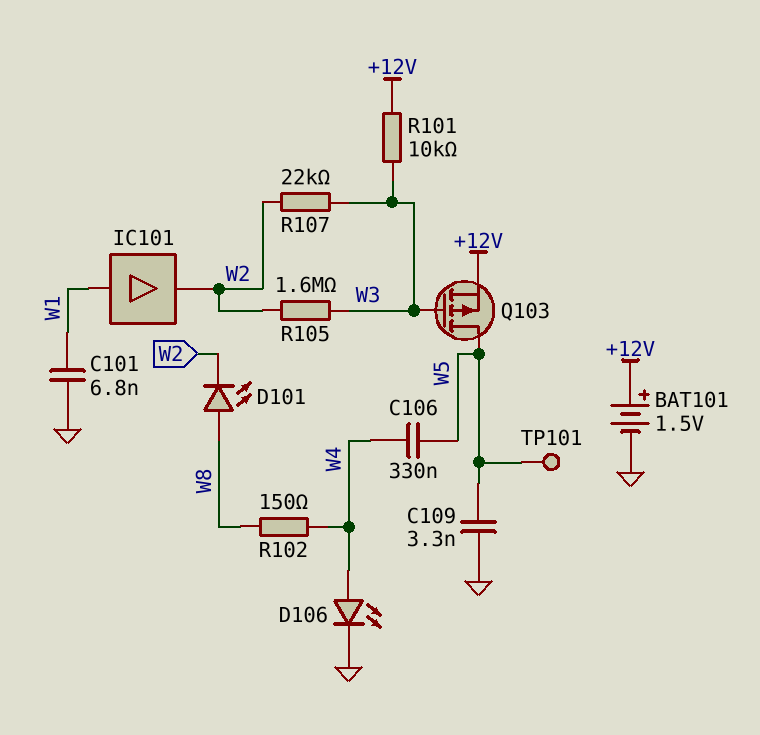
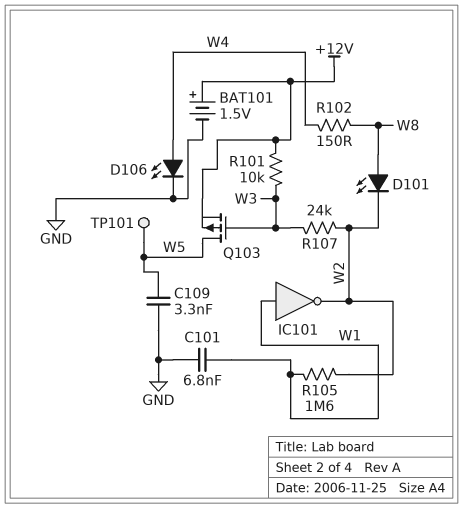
C106: 330nF (W4, W5) -> none
IC101: buffer (in W1, out W2) -> NOT (in W1, out W2)
R105: 1.6M (W2, W3) -> 1.6M (W1, W2)
R107: 22k (W2, W3) -> 24k (W2, W3)

